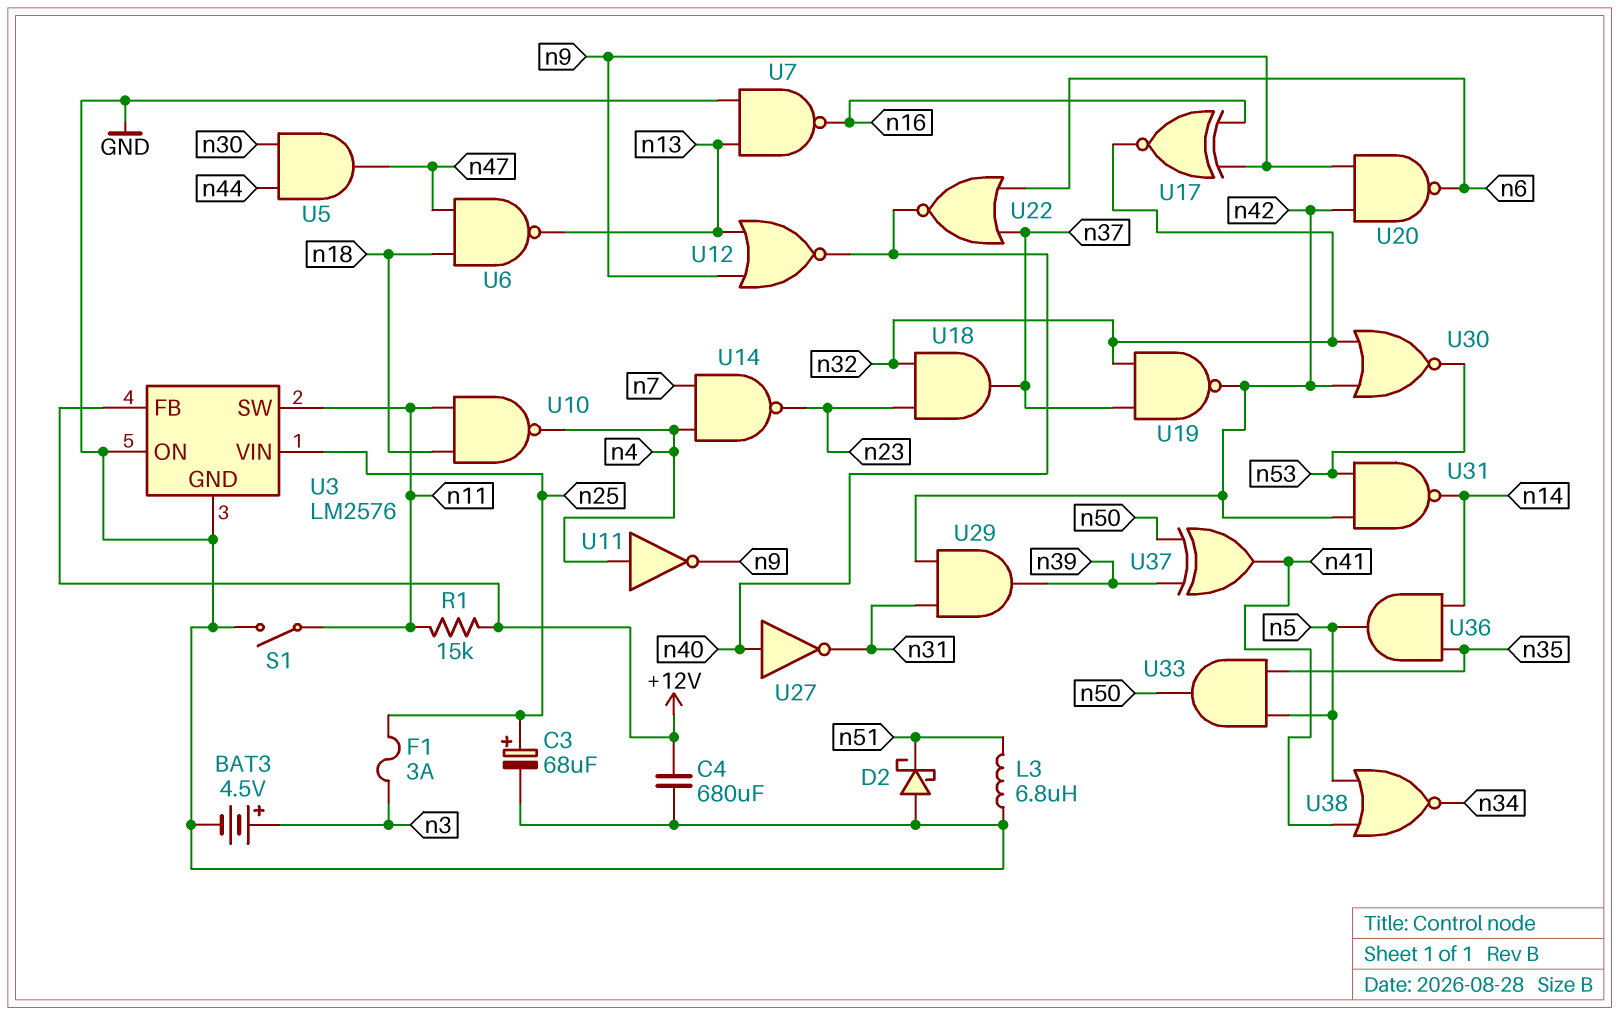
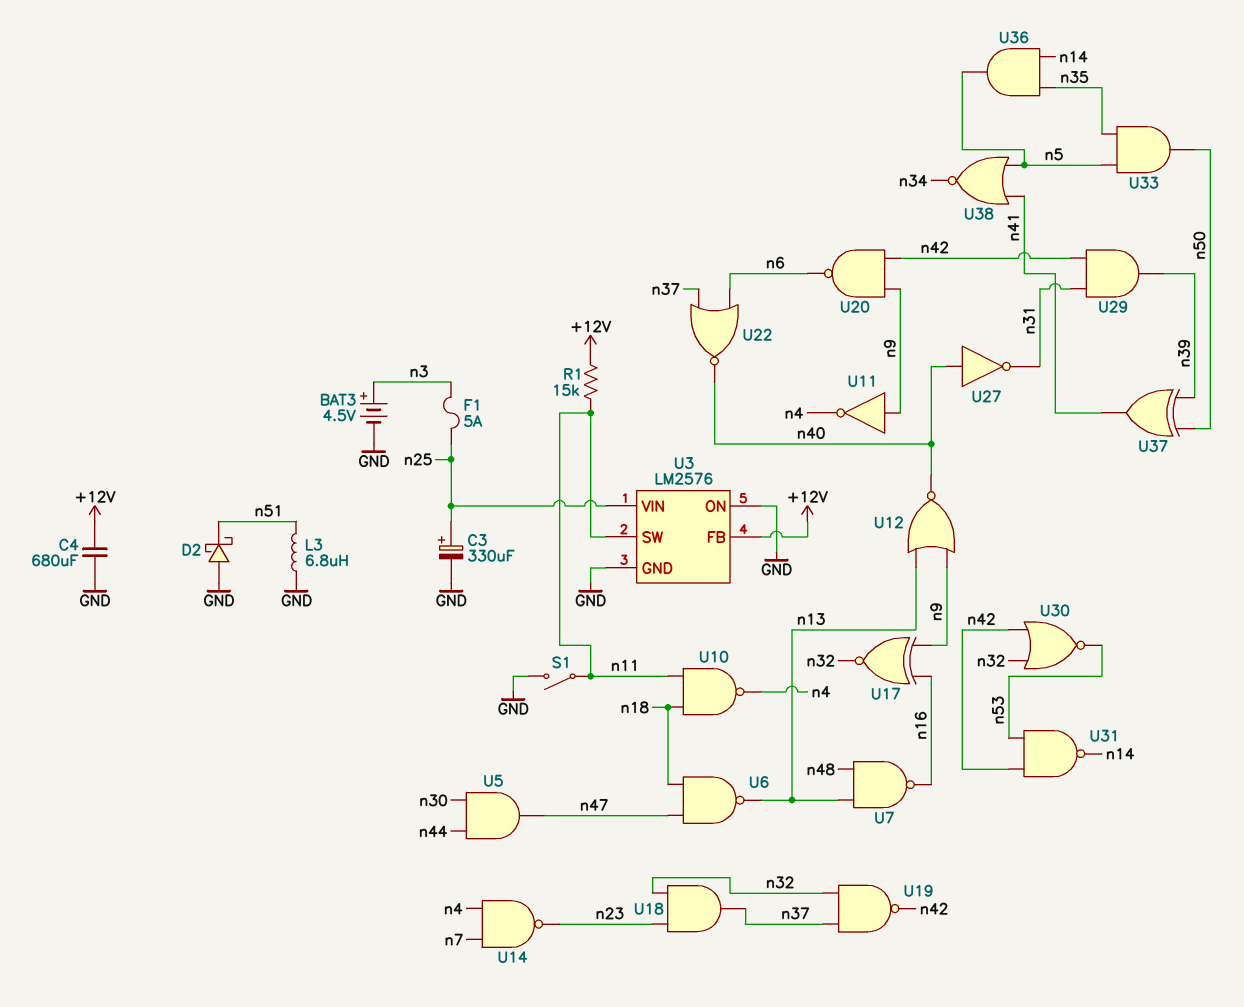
C3: 68uF (plus n25, minus GND) -> 330uF (plus n25, minus GND)
F1: 3A (n3, n25) -> 5A (n3, n25)
U7: NAND (in GND, in n13, out n16) -> NAND (in n13, in n48, out n16)
U11: NOT (in n4, out n9) -> NOT (in n9, out n4)

